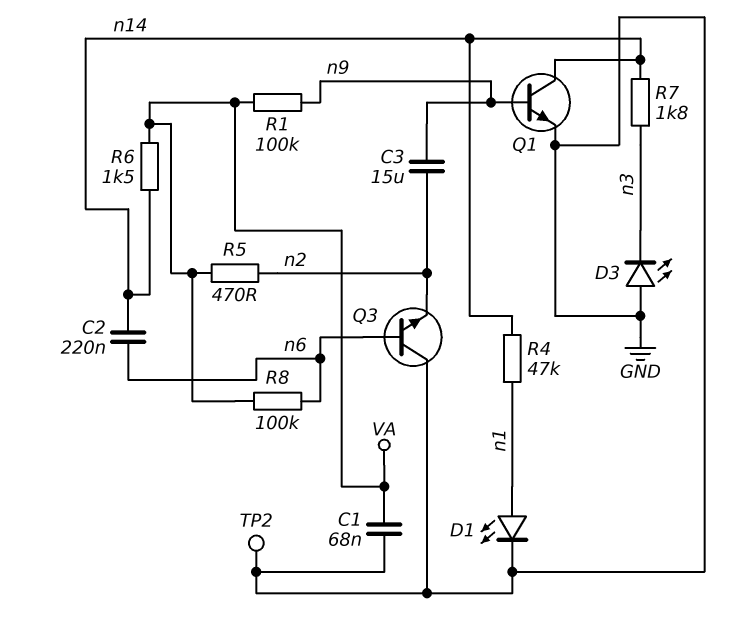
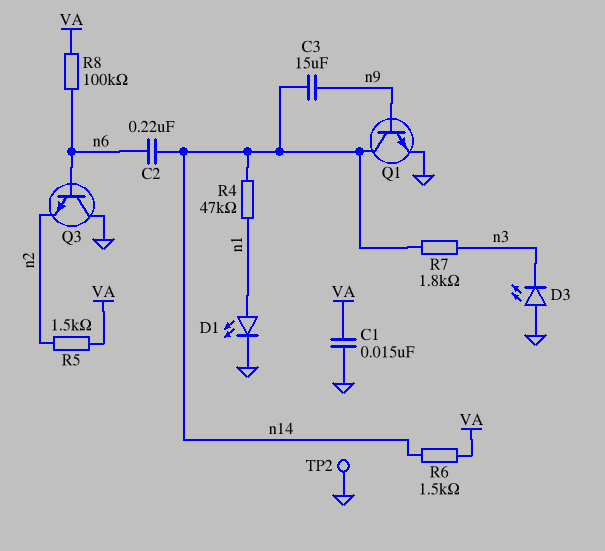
C1: 68nF (GND, VA) -> 15nF (GND, VA)
C3: 15uF (n2, n9) -> 15uF (n9, n14)
R1: 100k (VA, n9) -> none
R5: 470 (VA, n2) -> 1.5k (VA, n2)

